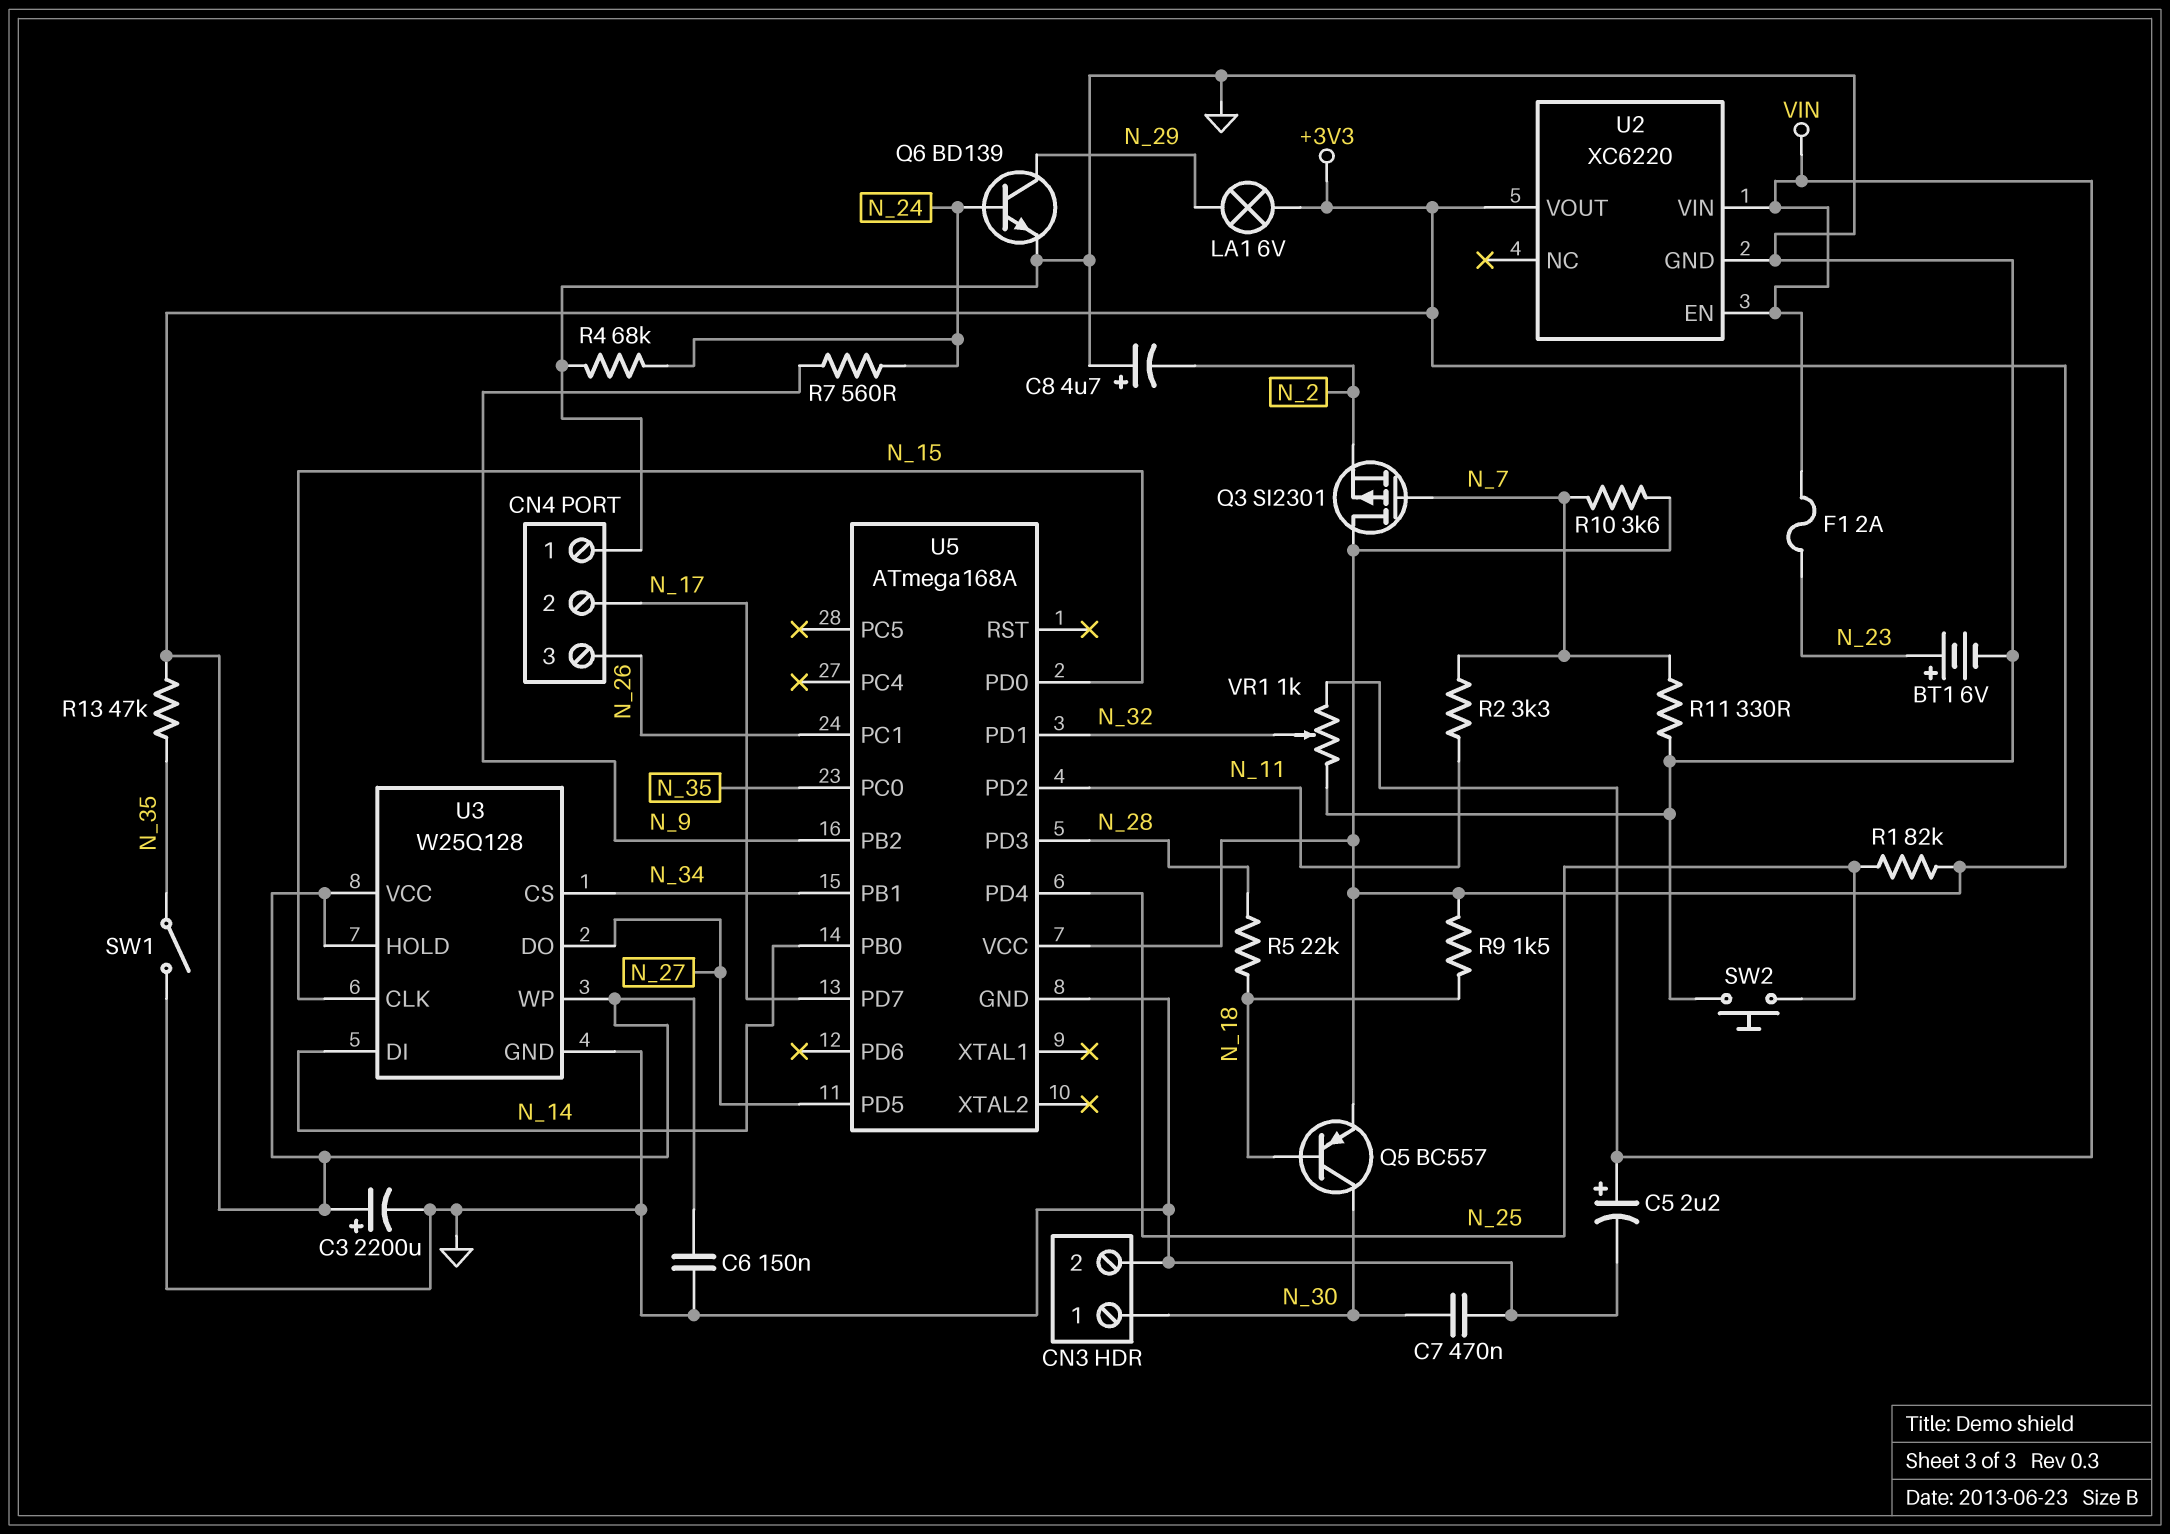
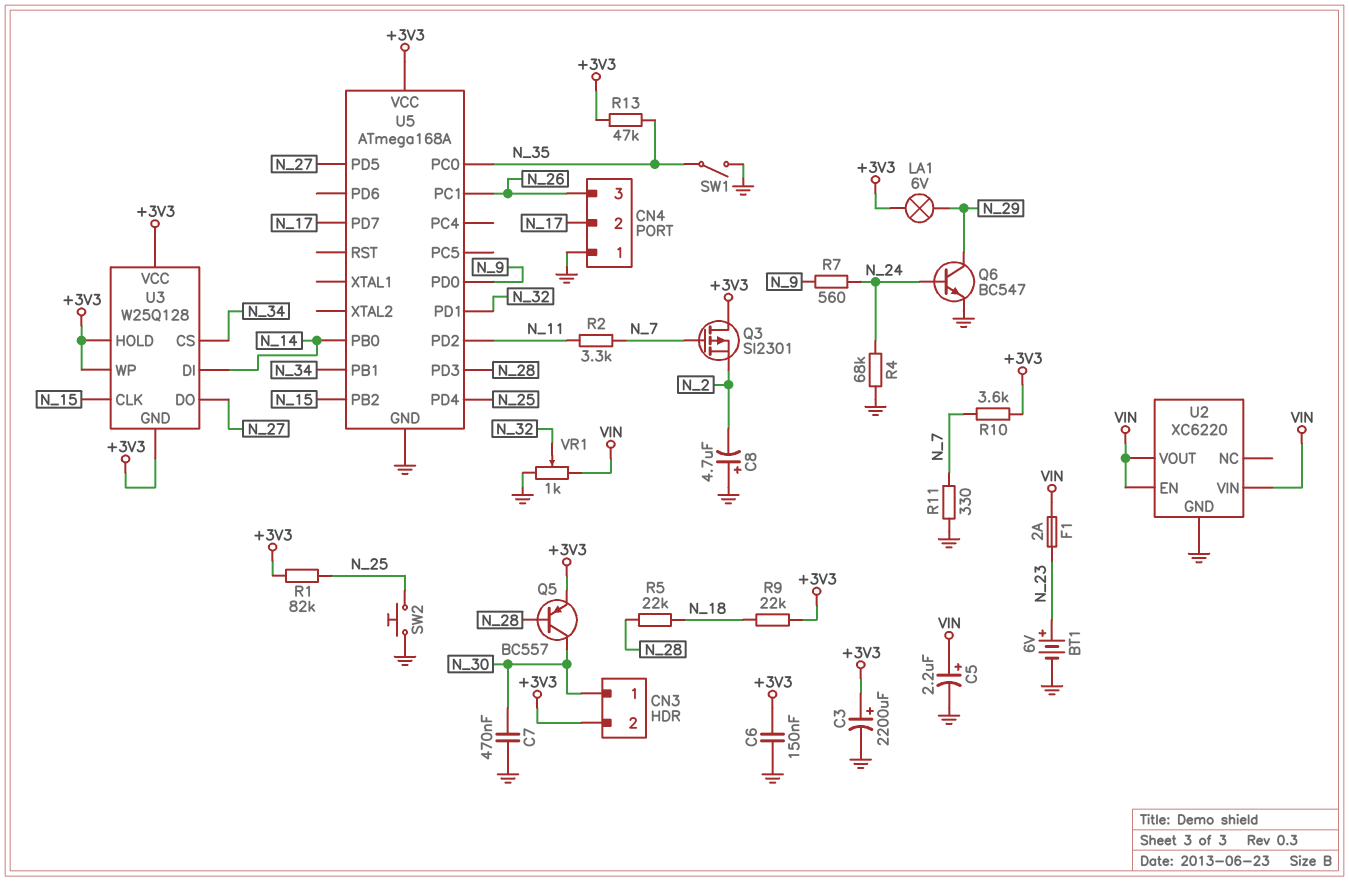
CN3 pin 2: GND -> +3V3
Q5: PNP BC557 (B N_18, C N_30, E +3V3) -> PNP BC557 (B N_28, C N_30, E +3V3)
Q6: NPN BD139 (B N_24, C N_29, E GND) -> NPN BC547 (B N_24, C N_29, E GND)
R9: 1.5k (+3V3, N_18) -> 22k (+3V3, N_18)
U2 pin VOUT: +3V3 -> VIN
U3 pin GND: GND -> +3V3
U5 pin PB2: N_9 -> N_15
U5 pin PD0: N_15 -> N_9

